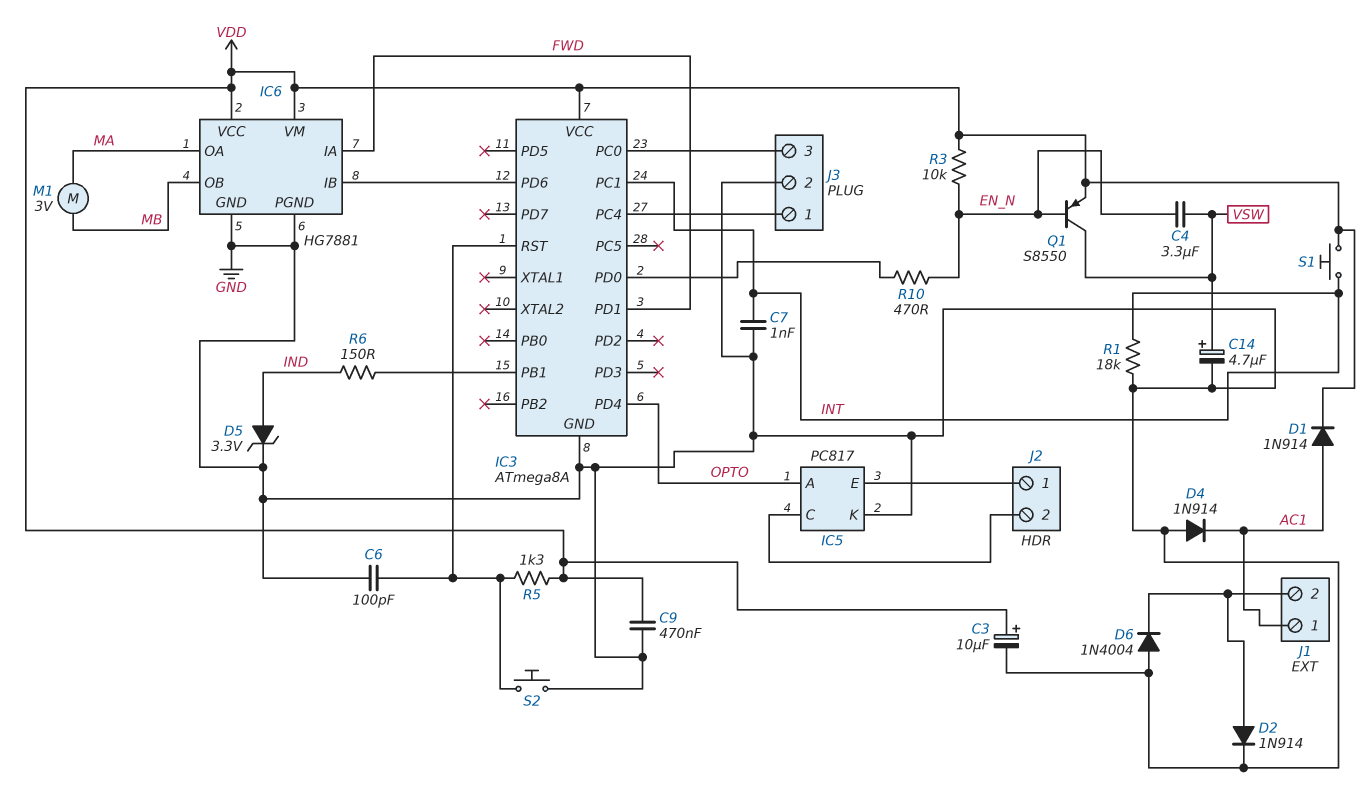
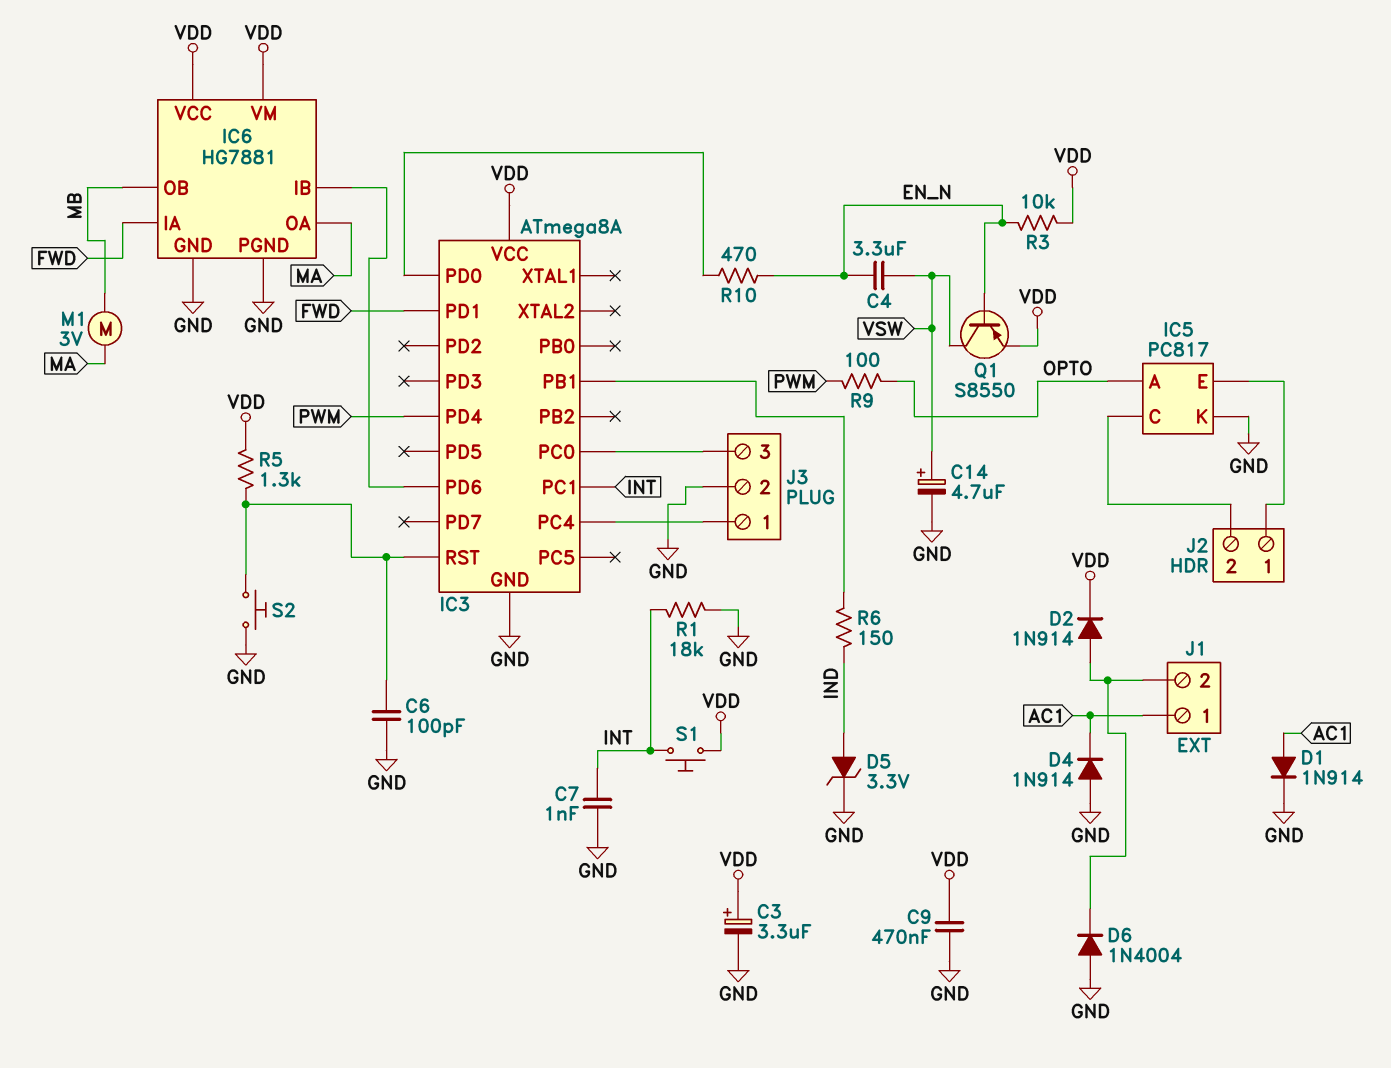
C3: 10uF (plus VDD, minus GND) -> 3.3uF (plus VDD, minus GND)
D1: diode 1N914 (A AC1, K VDD) -> diode 1N914 (A AC1, K GND)
D2: diode 1N914 (A J1/2, K GND) -> diode 1N914 (A J1/2, K VDD)
IC3 pin PD4: OPTO -> PWM
R9: none -> 100 (OPTO, PWM)

